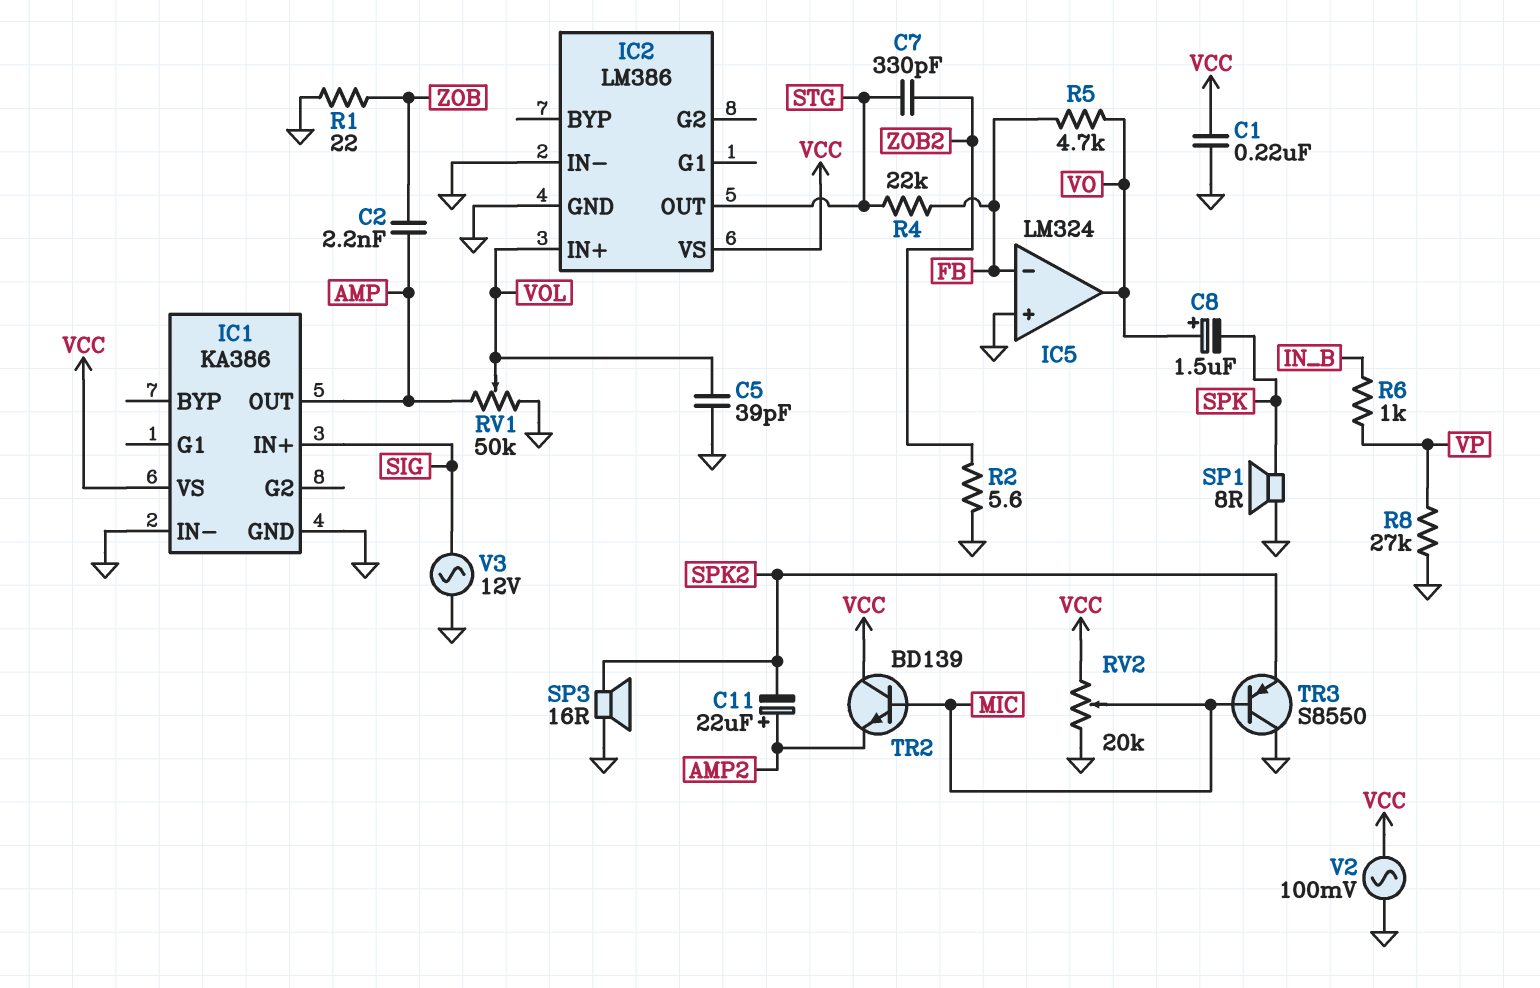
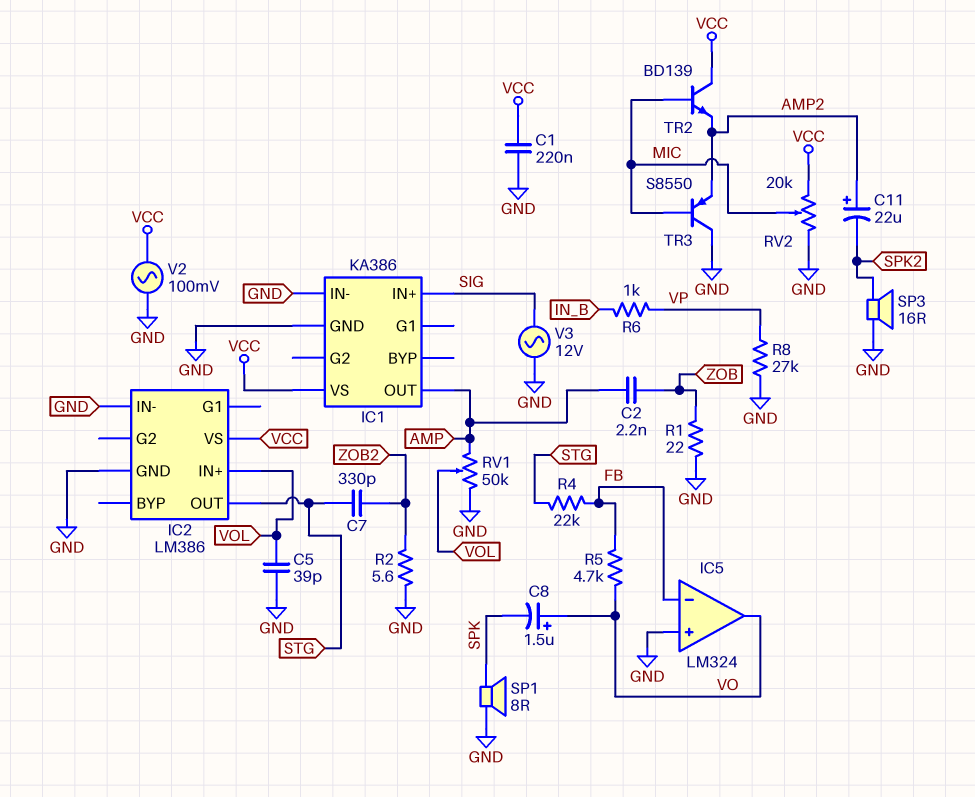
TR3: PNP S8550 (B MIC, C GND, E SPK2) -> PNP S8550 (B MIC, C GND, E AMP2)

